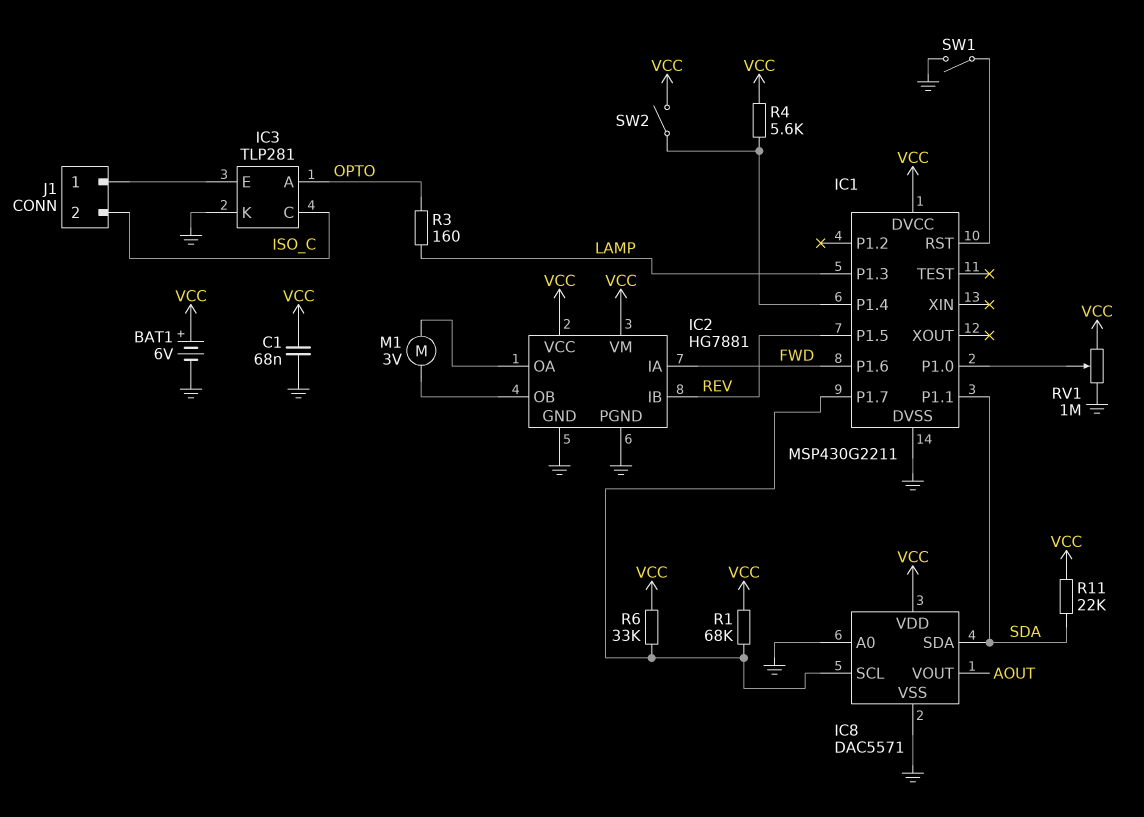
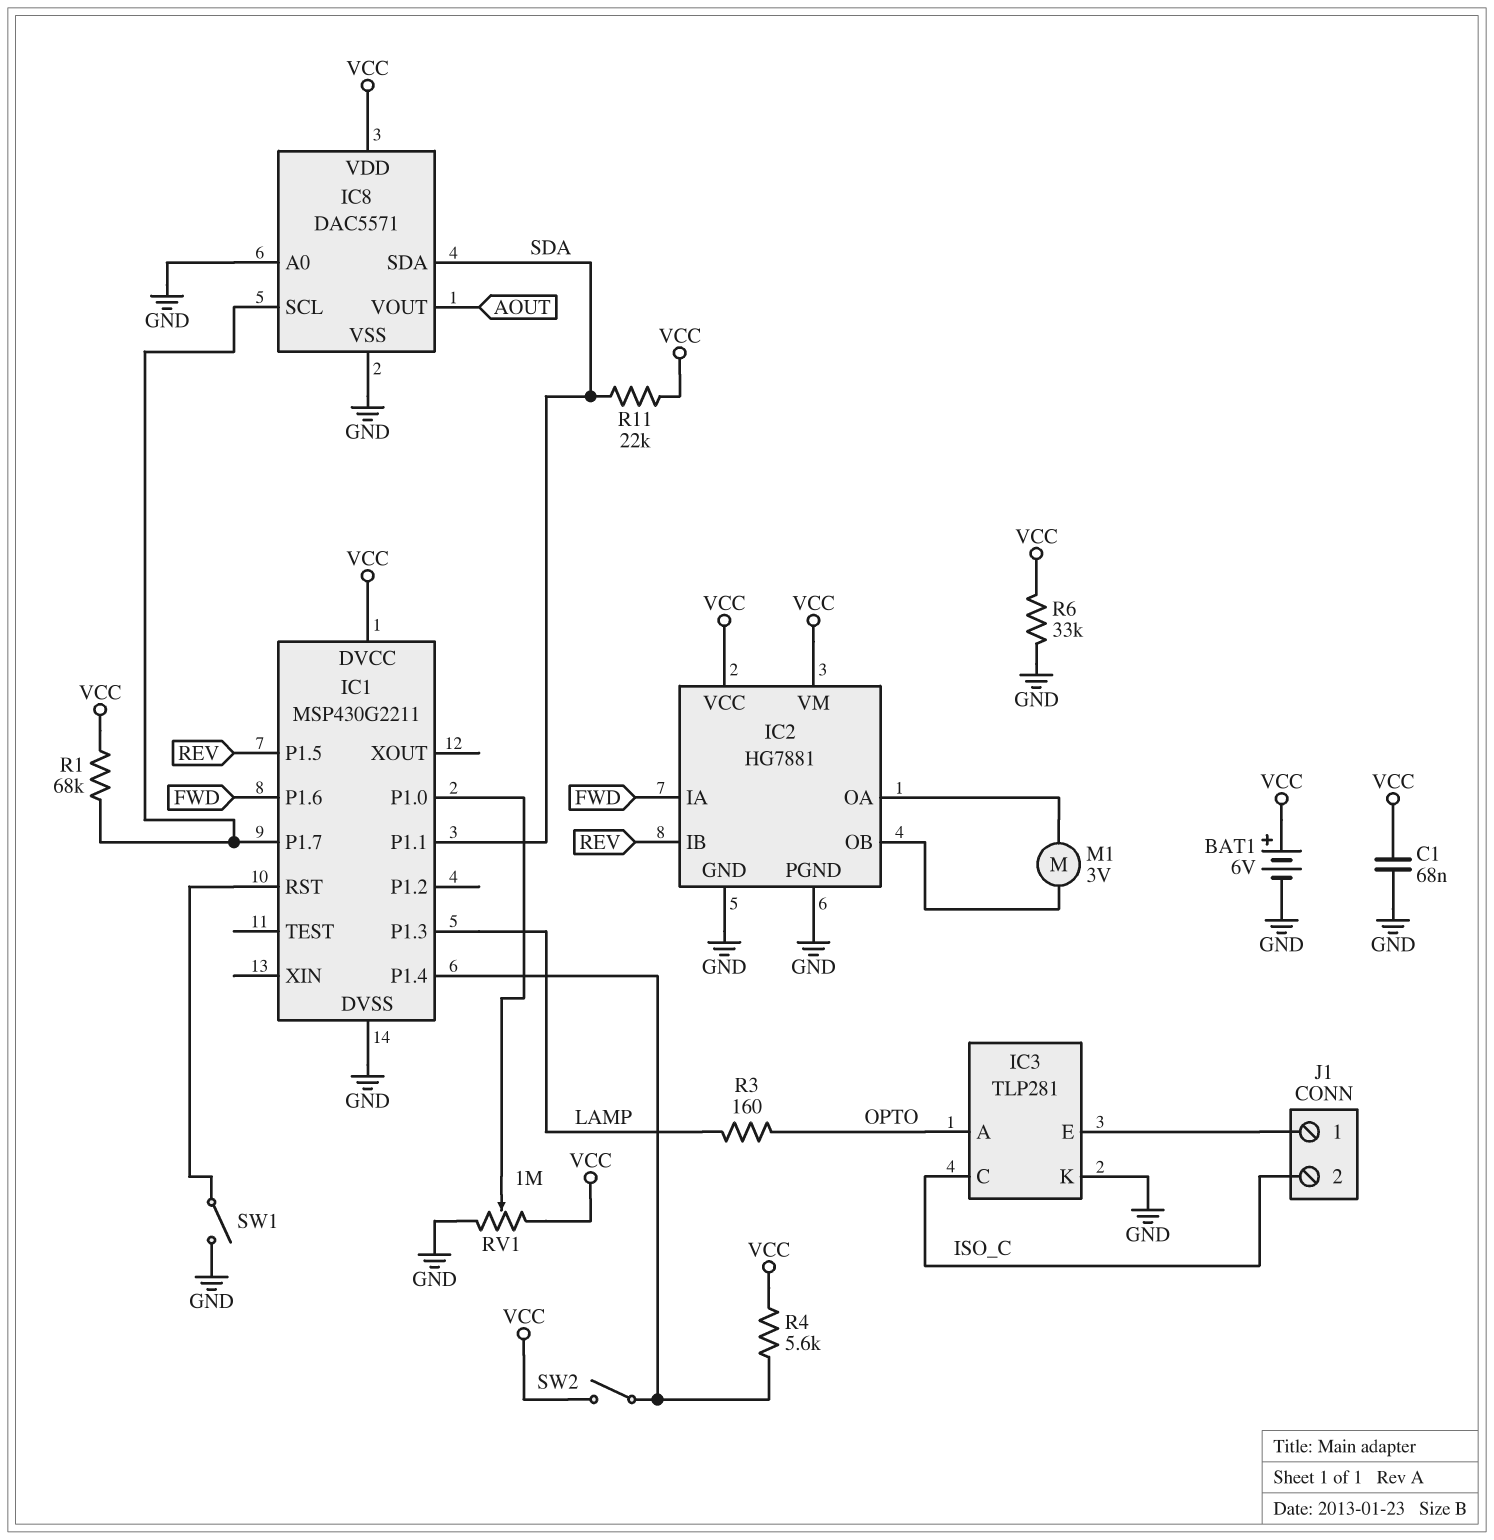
R6: 33k (IC1/P1.7, VCC) -> 33k (GND, VCC)

